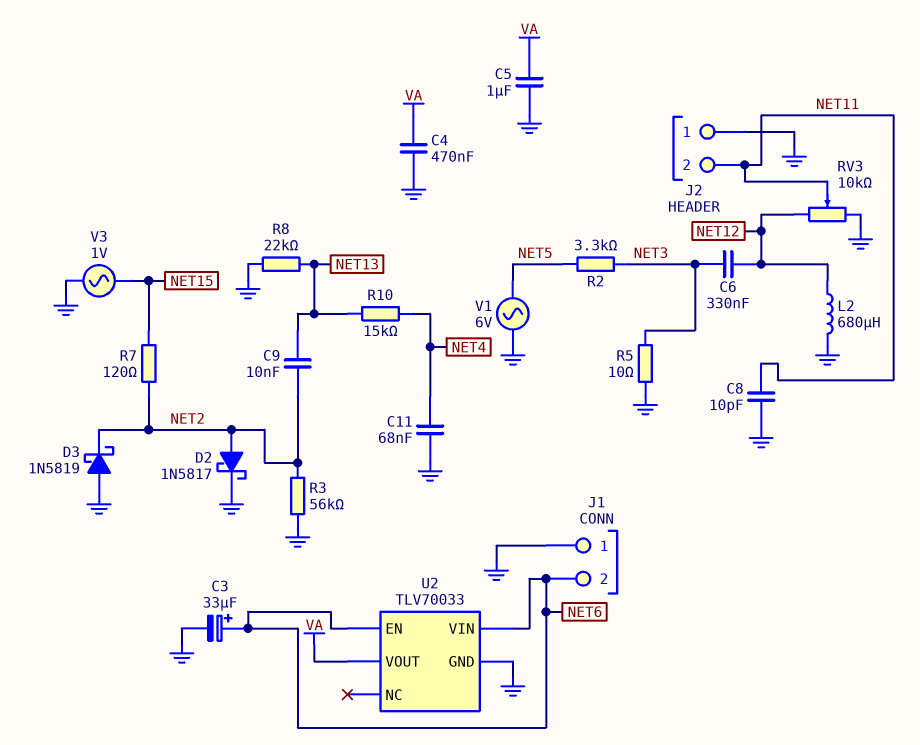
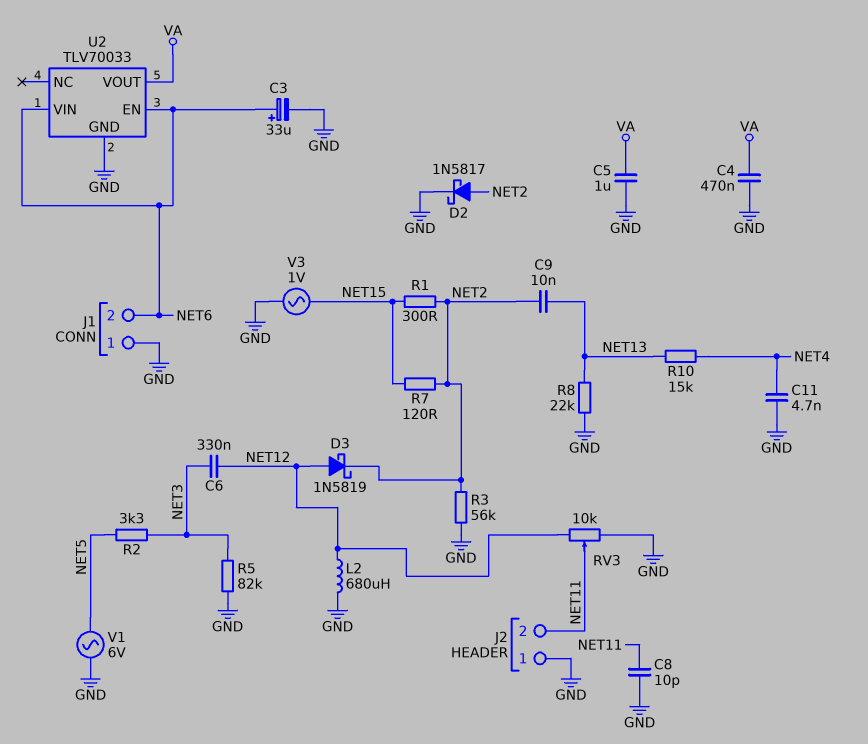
C11: 68nF (GND, NET4) -> 4.7nF (GND, NET4)
D3: schottky 1N5819 (A GND, K NET2) -> schottky 1N5819 (A NET12, K NET2)
R1: none -> 300 (NET2, NET15)
R5: 10 (GND, NET3) -> 82k (GND, NET3)

